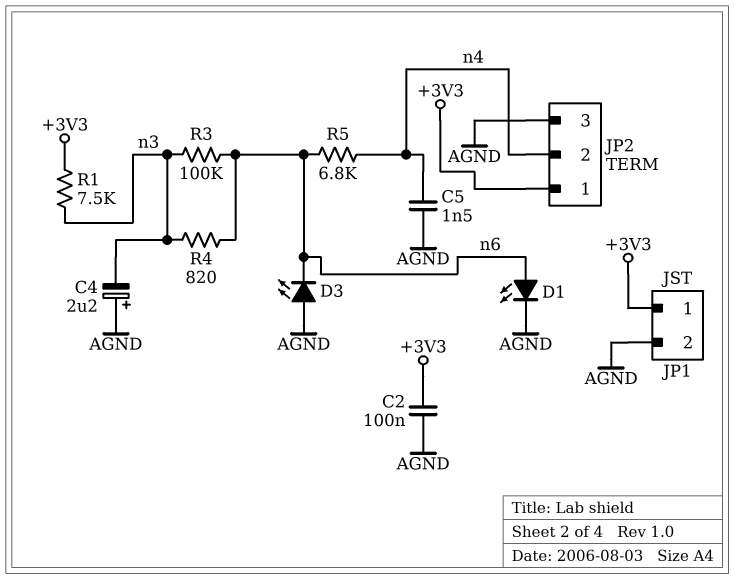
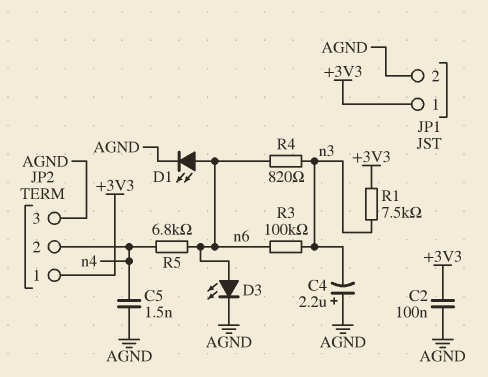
D3: LED (A AGND, K n6) -> LED (A n6, K AGND)

